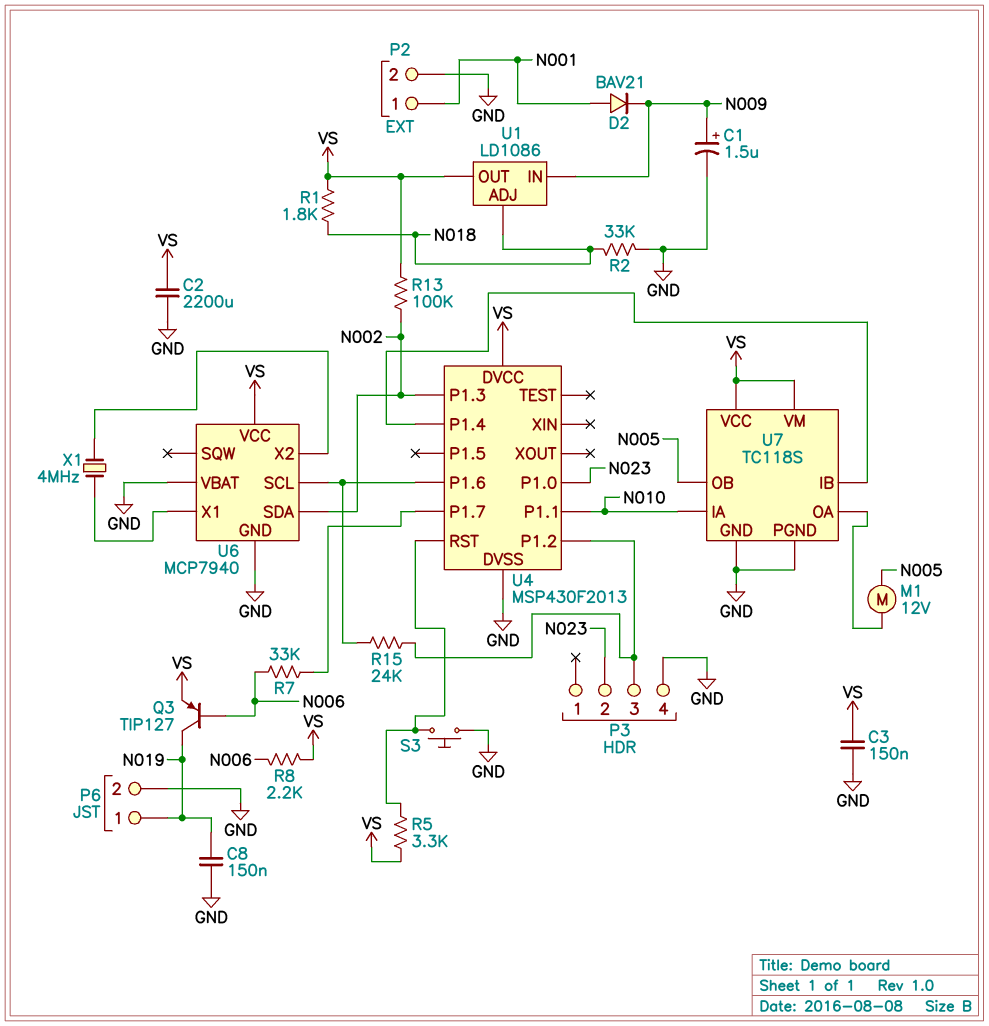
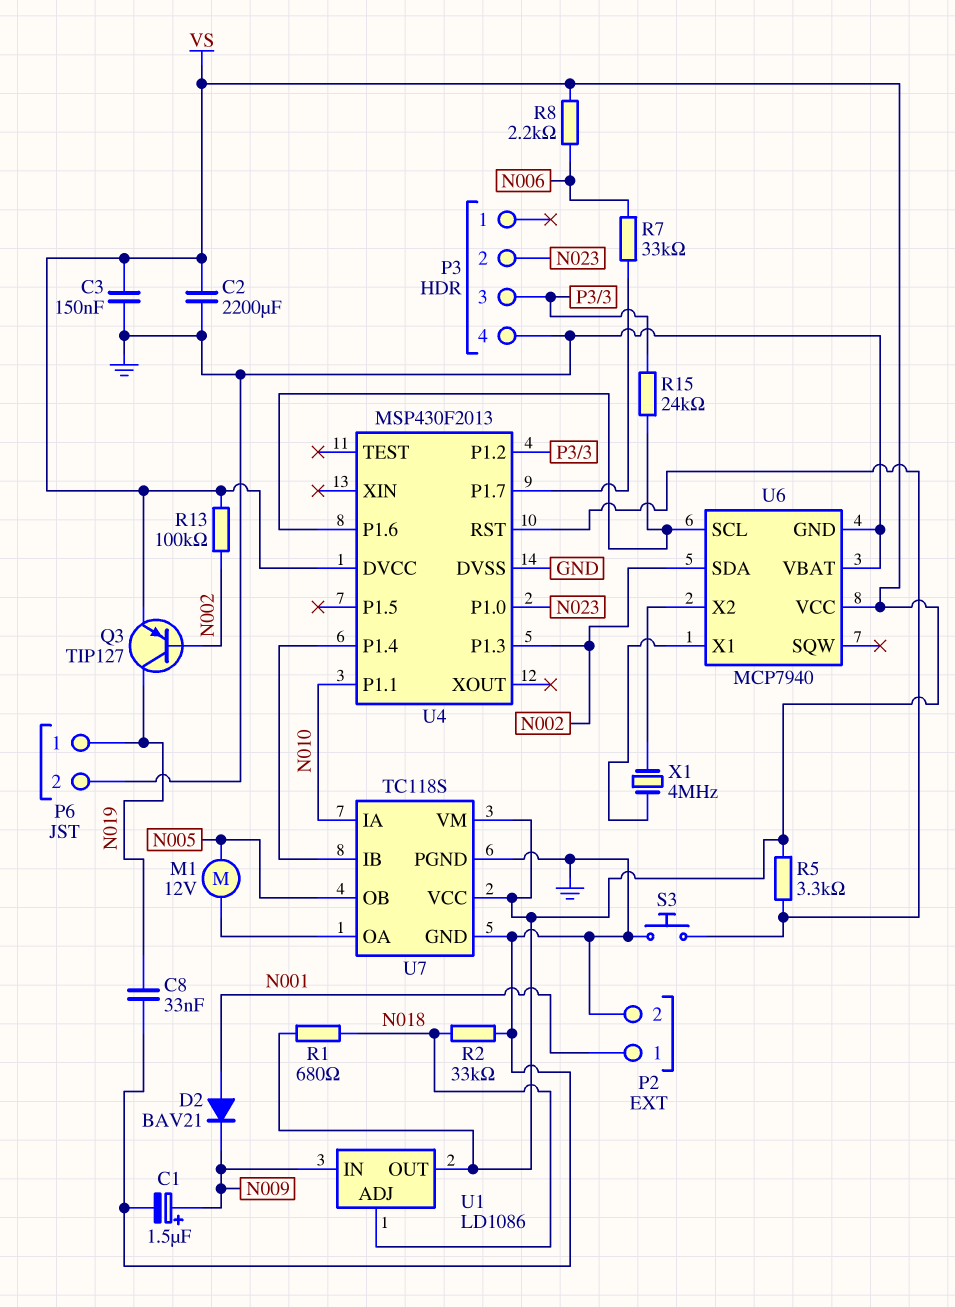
C8: 150nF (GND, N019) -> 33nF (GND, N019)
Q3: PNP TIP127 (B N006, C N019, E VS) -> PNP TIP127 (B N002, C N019, E VS)
R1: 1.8k (N018, VS) -> 680 (N018, VS)

